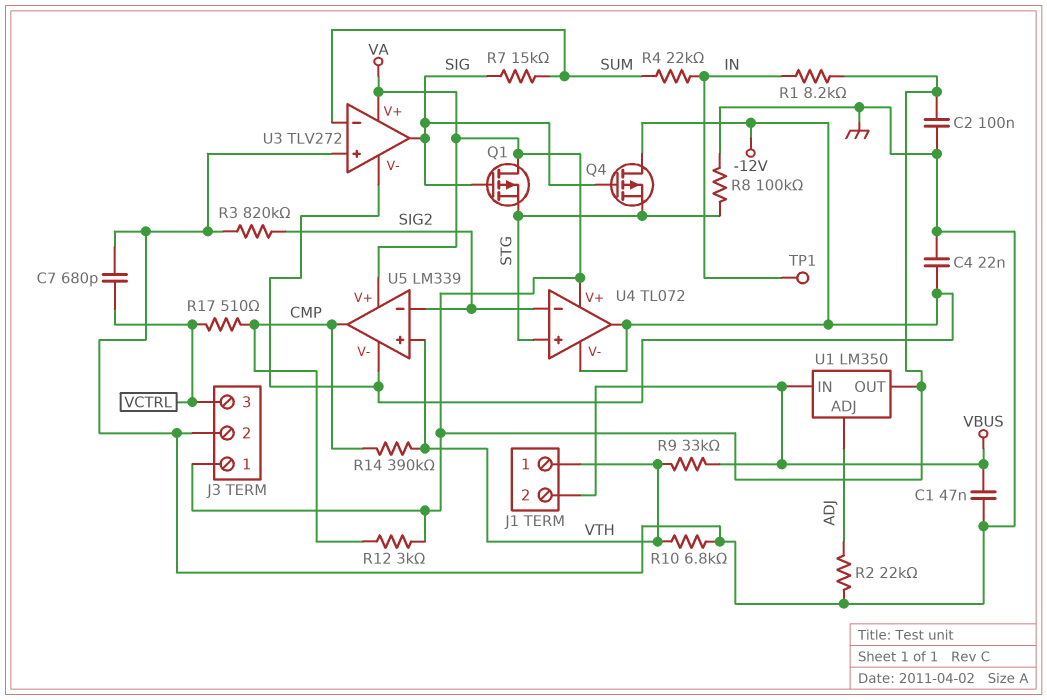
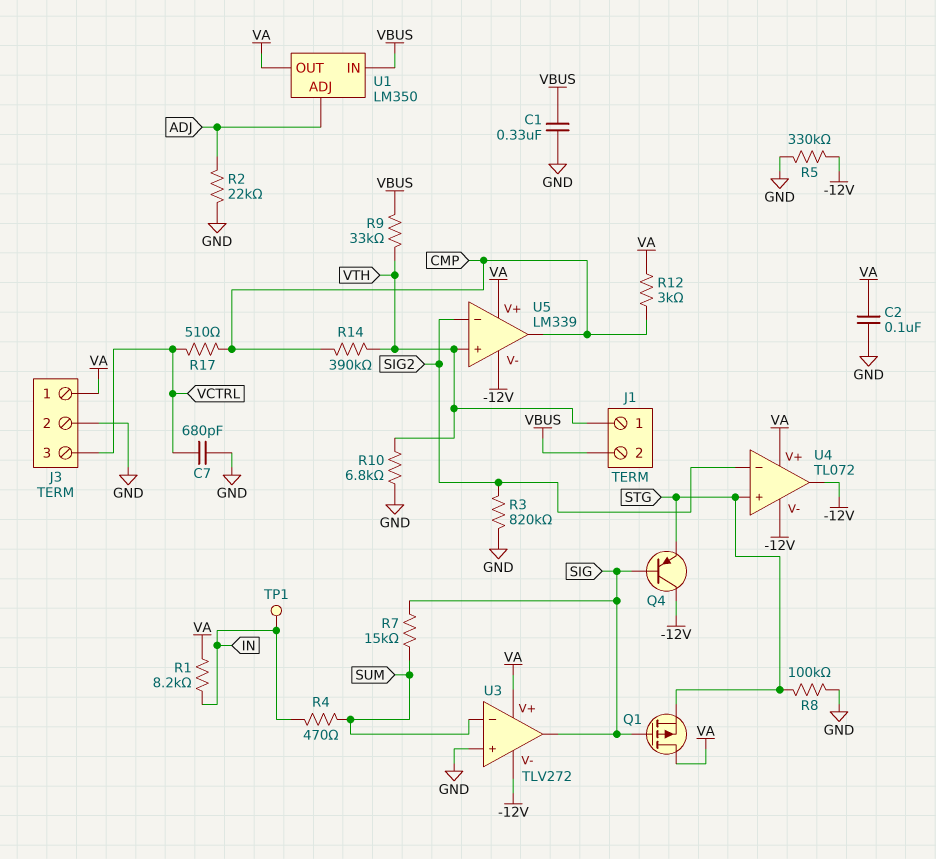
C1: 47nF (GND, VBUS) -> 330nF (GND, VBUS)
C4: 22nF (-12V, GND) -> none
Q4: PMOS (G SIG, D -12V, S STG) -> PNP (B SIG, C -12V, E STG)
R4: 22k (IN, SUM) -> 470 (IN, SUM)
R5: none -> 330k (-12V, GND)

